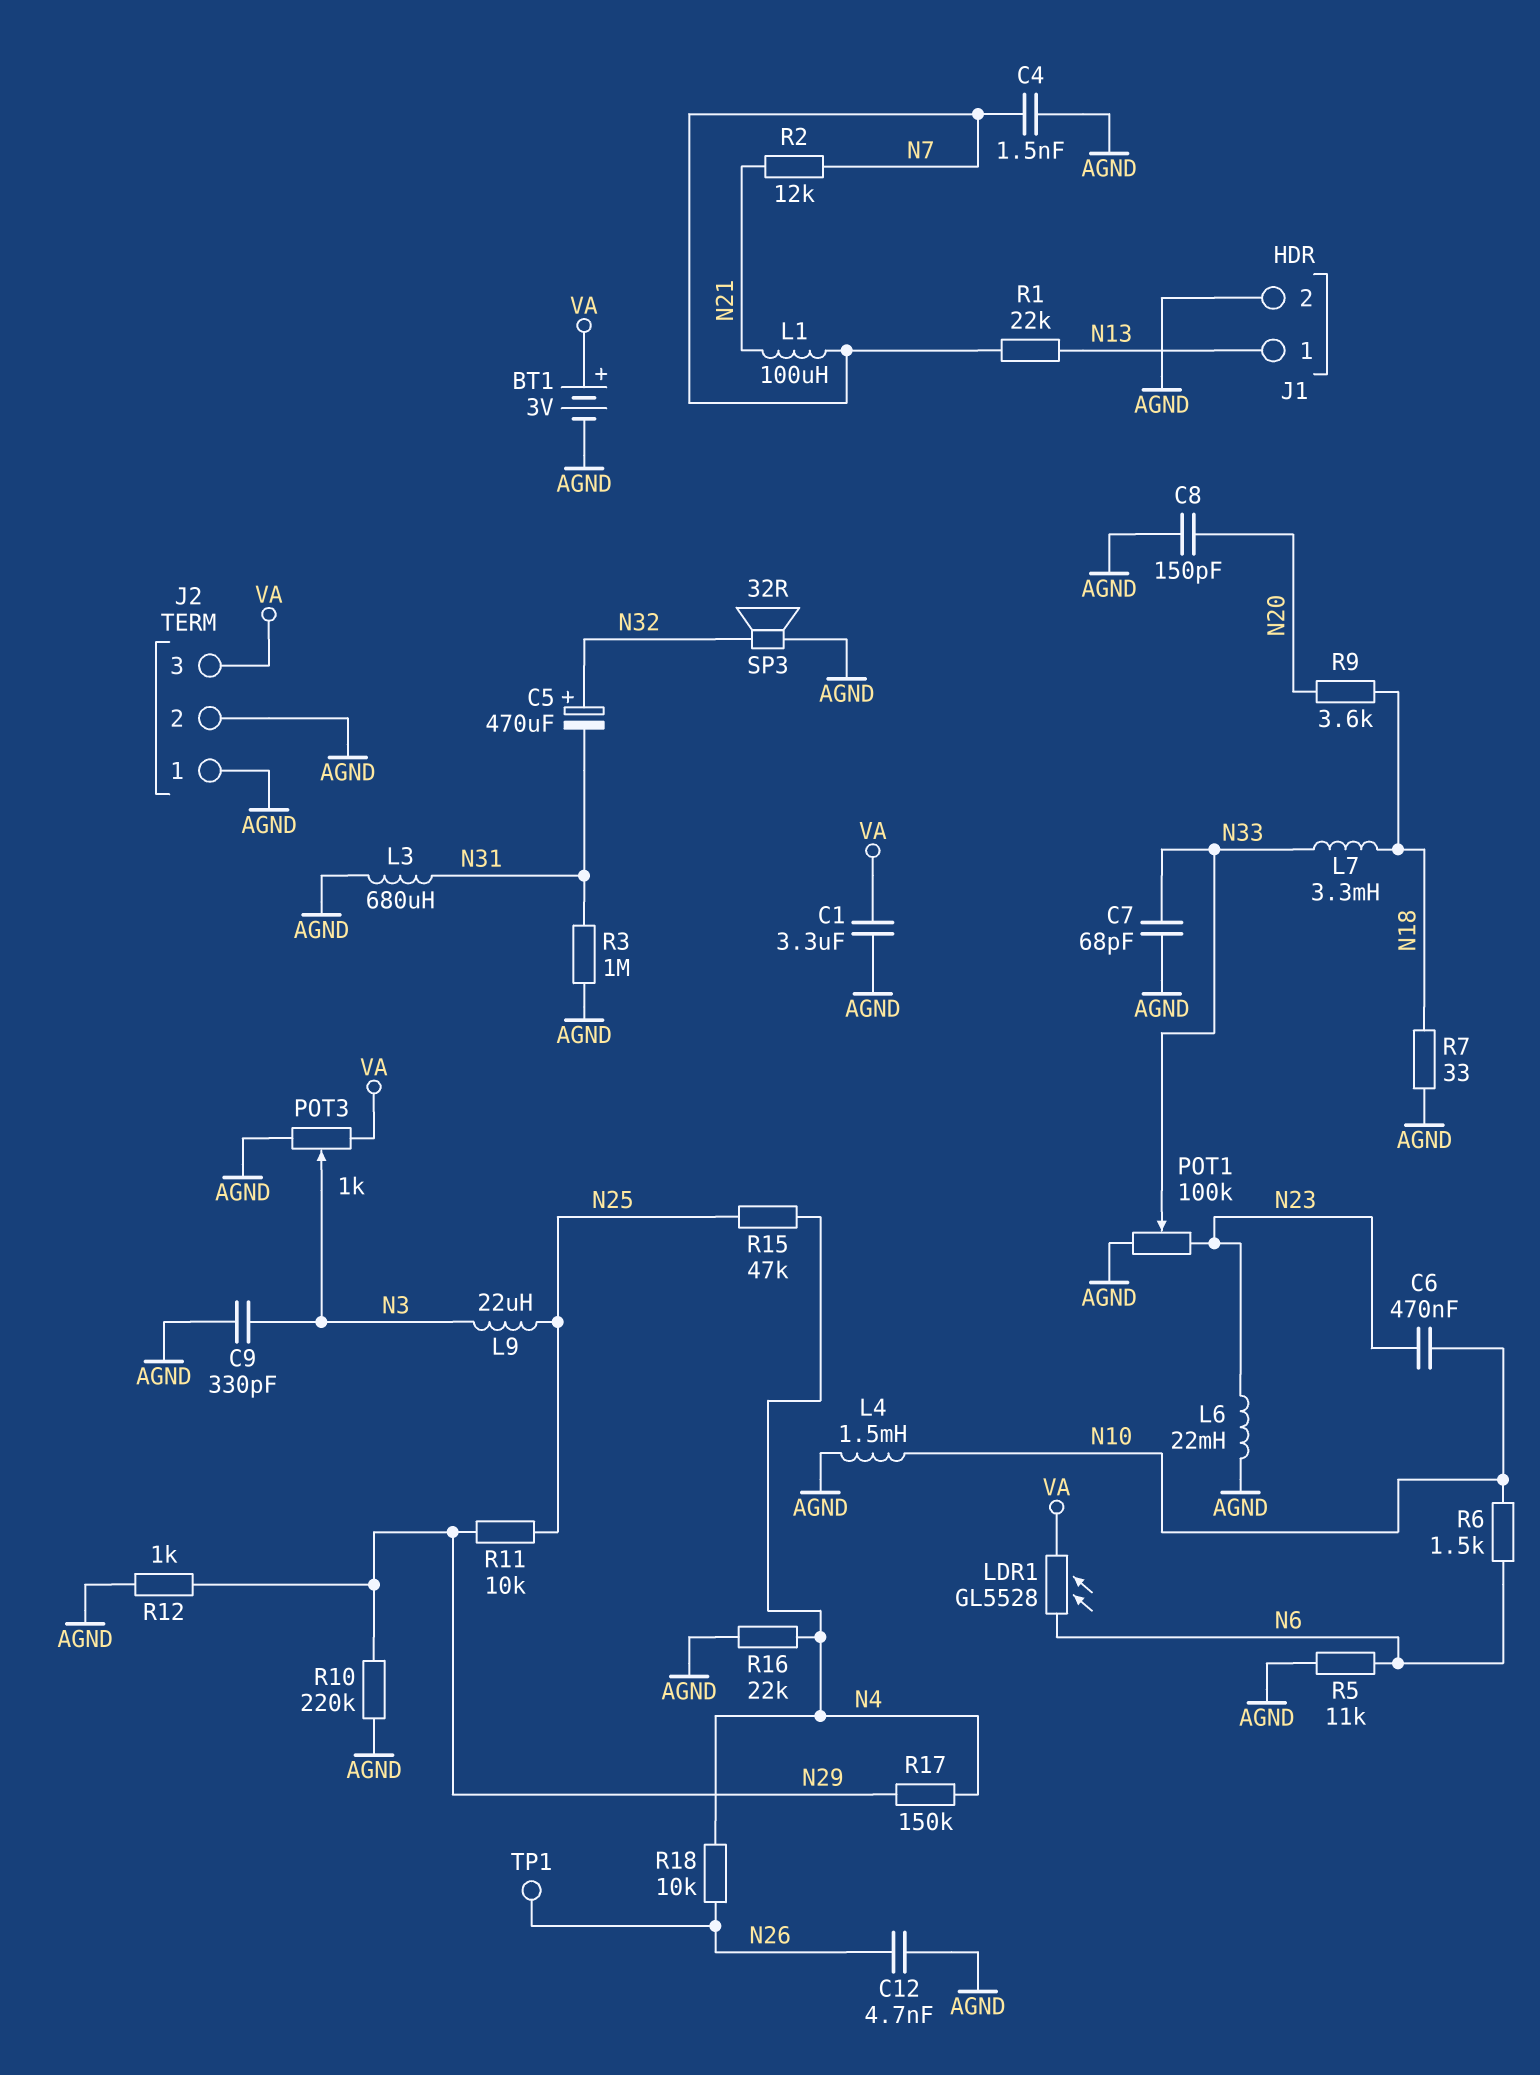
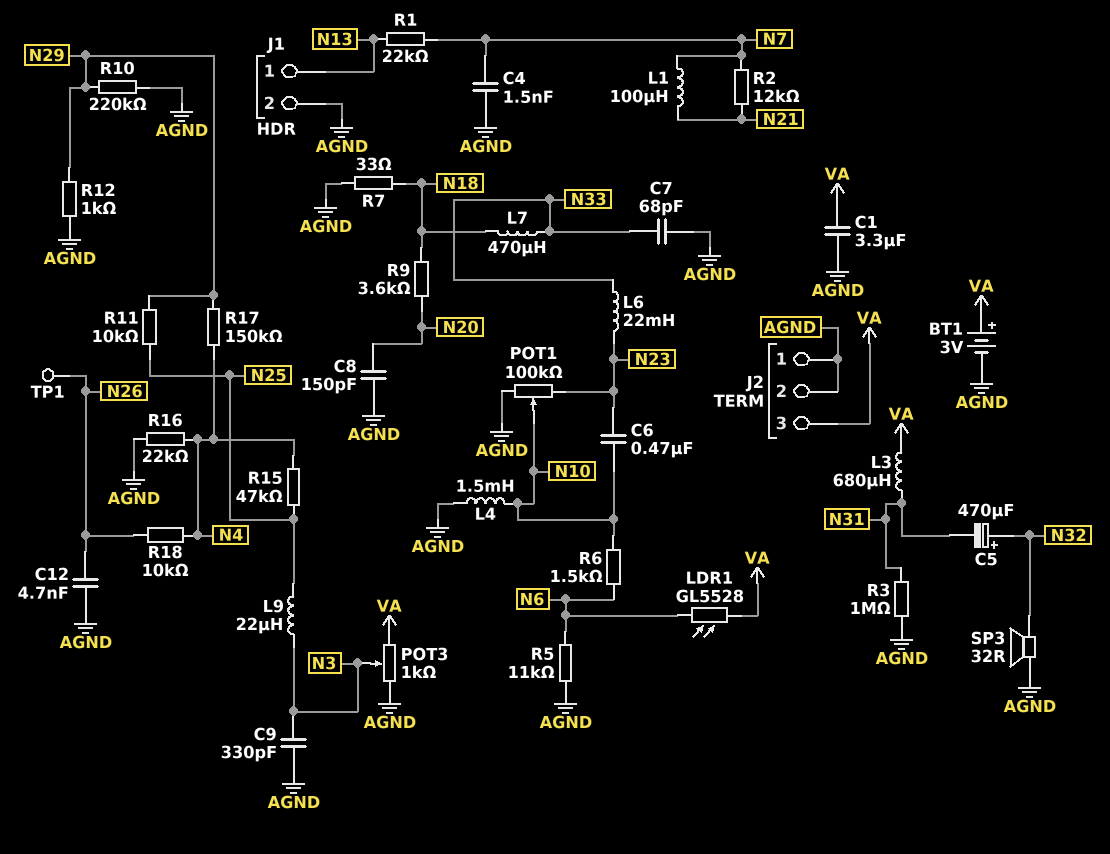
L3: 680uH (AGND, N31) -> 680uH (N31, VA)
L6: 22mH (AGND, N23) -> 22mH (N23, N33)
L7: 3.3mH (N18, N33) -> 470uH (N18, N33)
POT1: 100k (AGND, N23, wiper N33) -> 100k (AGND, N23, wiper N10)

